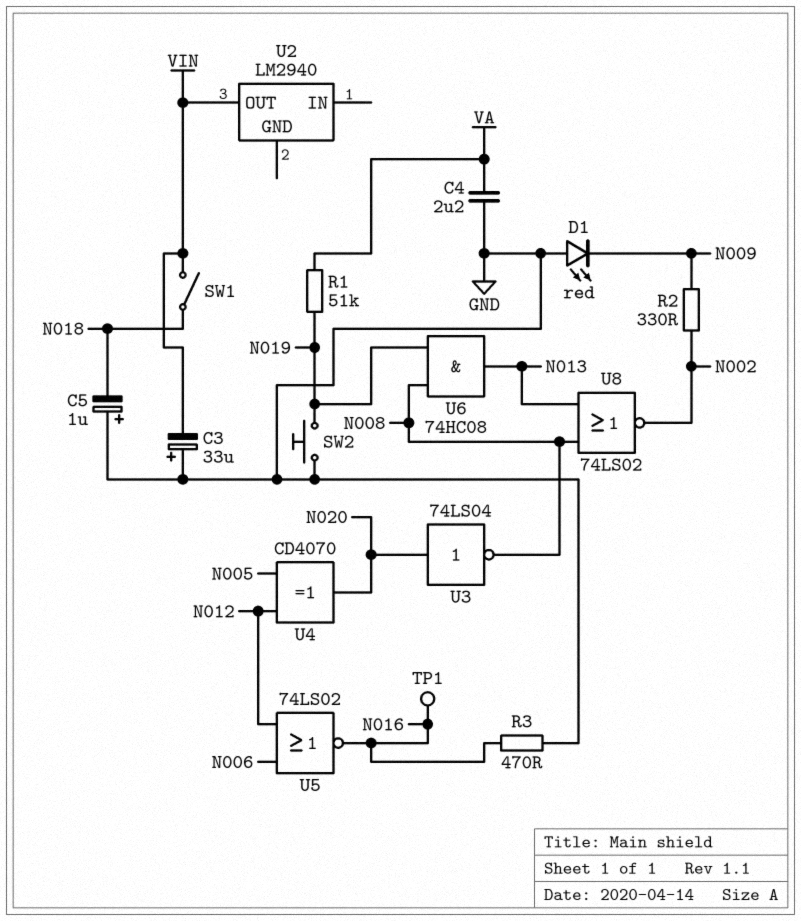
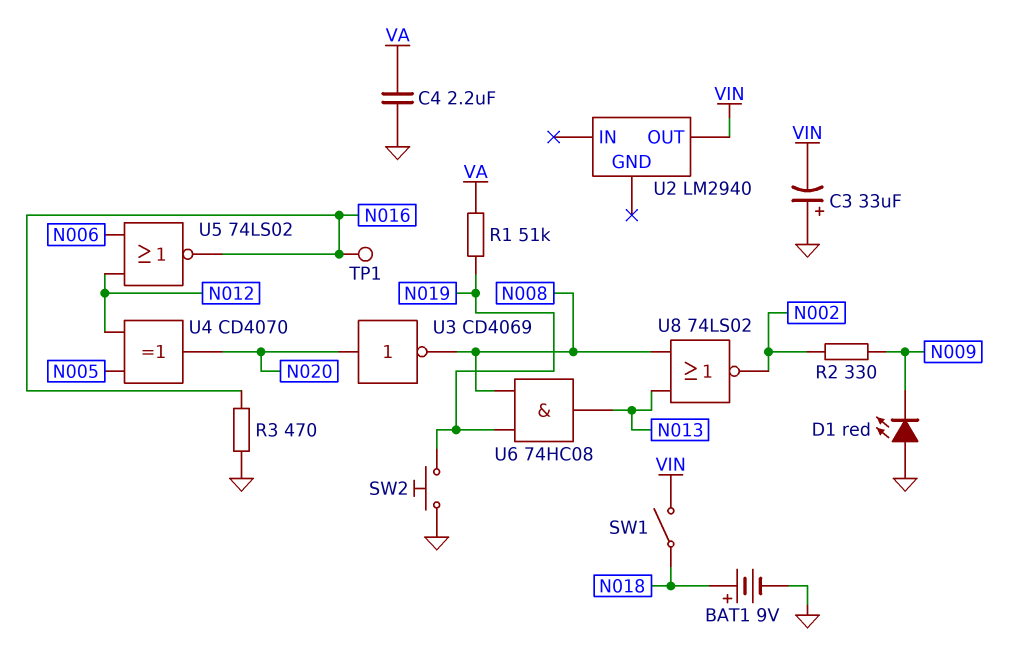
BAT1: none -> 9V (plus N018, minus GND)
C5: 1uF (plus GND, minus N018) -> none
U3: NOT 74LS04 (in N020, out N008) -> NOT CD4069 (in N020, out N008)

